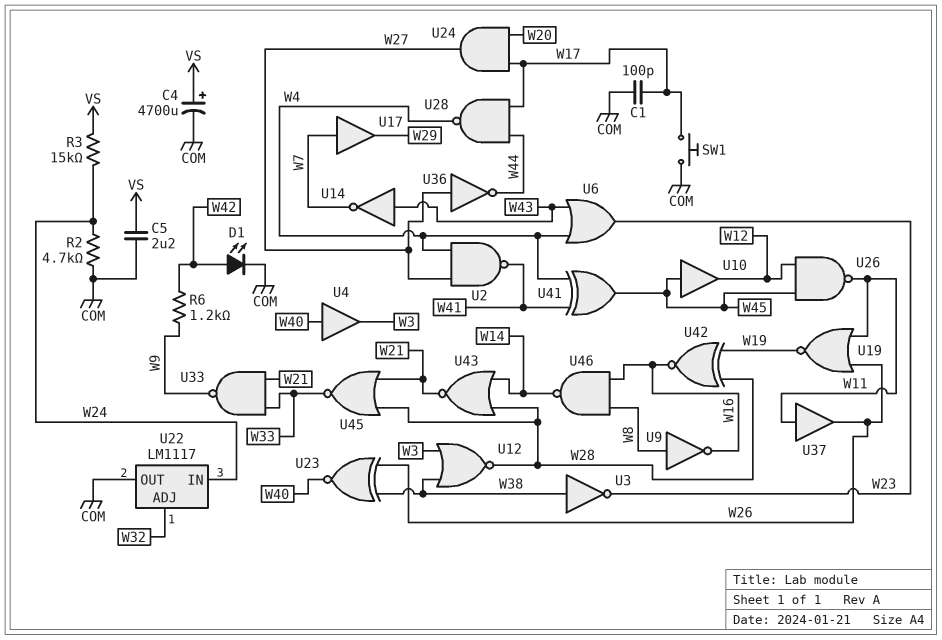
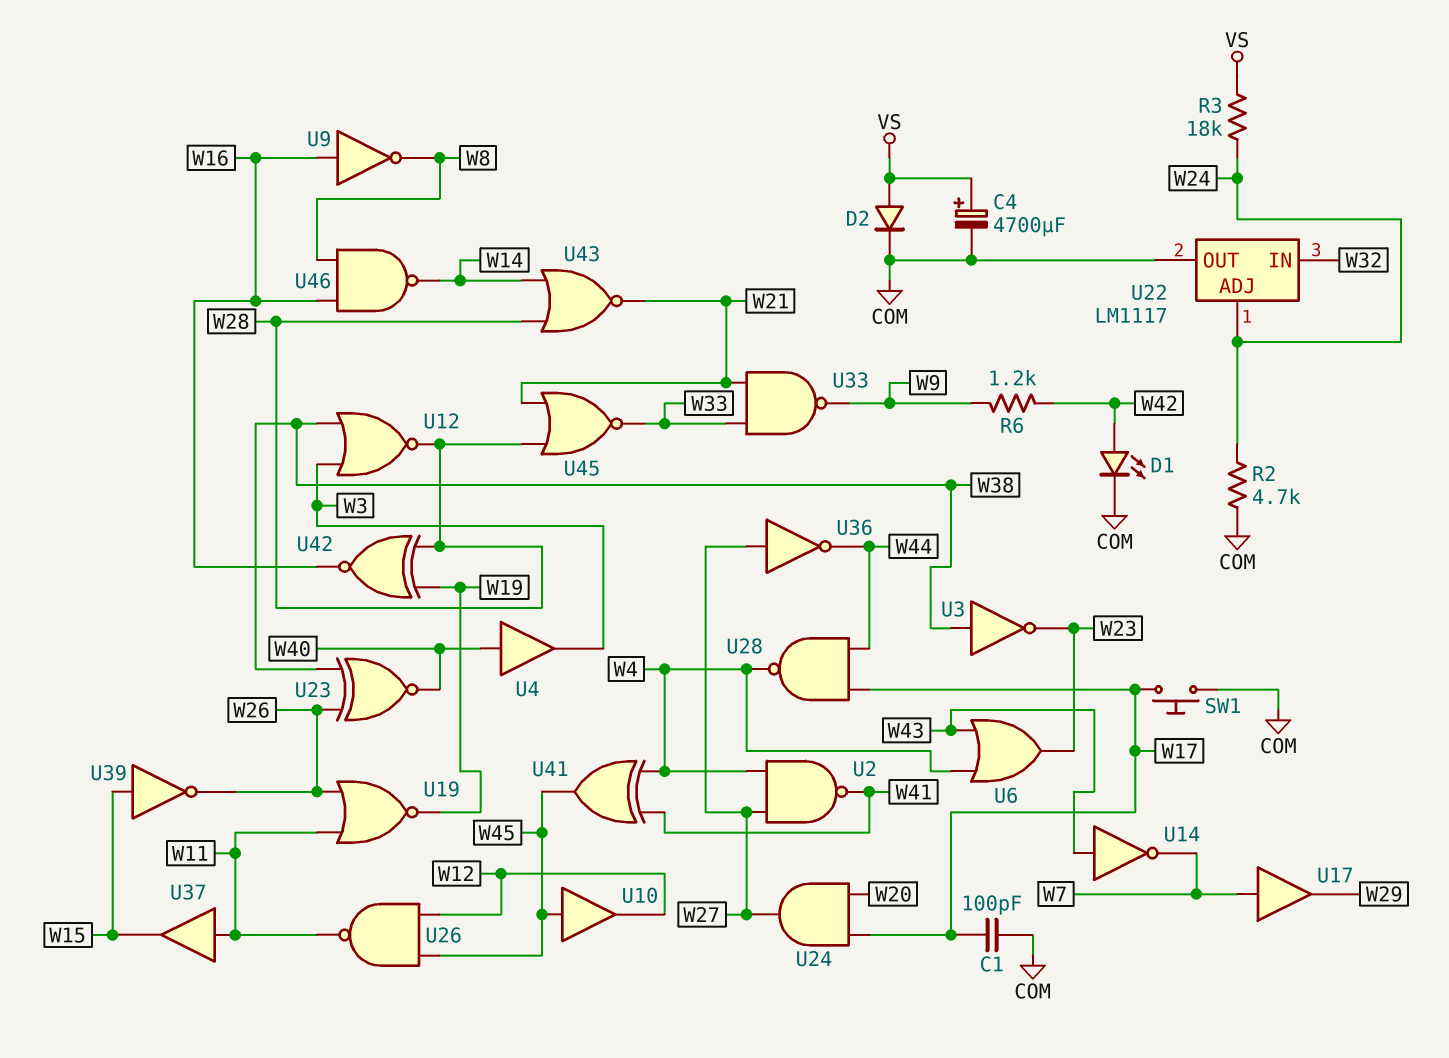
C5: 2.2uF (COM, VS) -> none
D2: none -> diode (A VS, K COM)
R3: 15k (VS, W24) -> 18k (VS, W24)
U9: NOT (in W8, out W16) -> NOT (in W16, out W8)
U22 pin ADJ: W32 -> W24
U22 pin IN: W24 -> W32
U37: buffer (in W11, out W26) -> buffer (in W11, out W15)
U39: none -> NOT (in W15, out W26)

